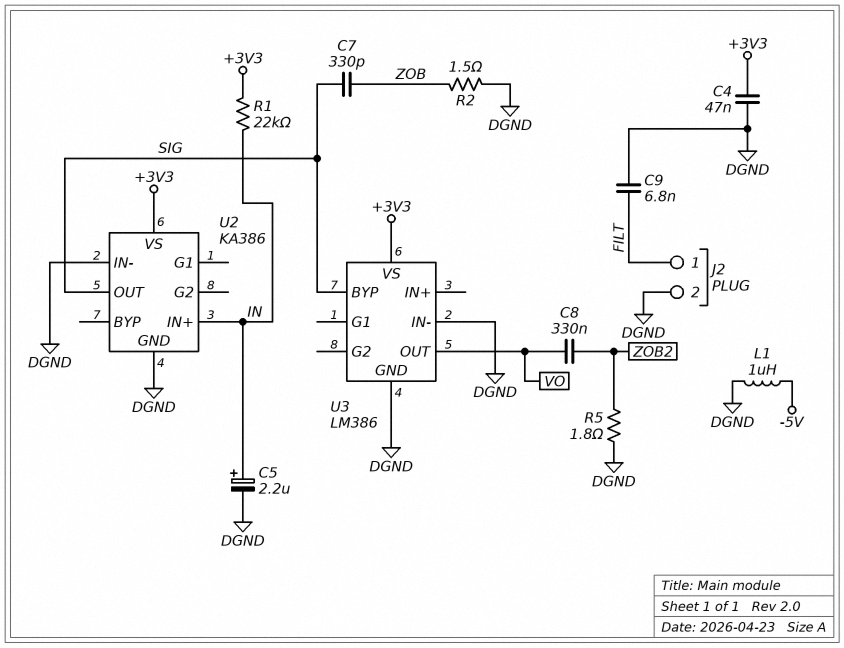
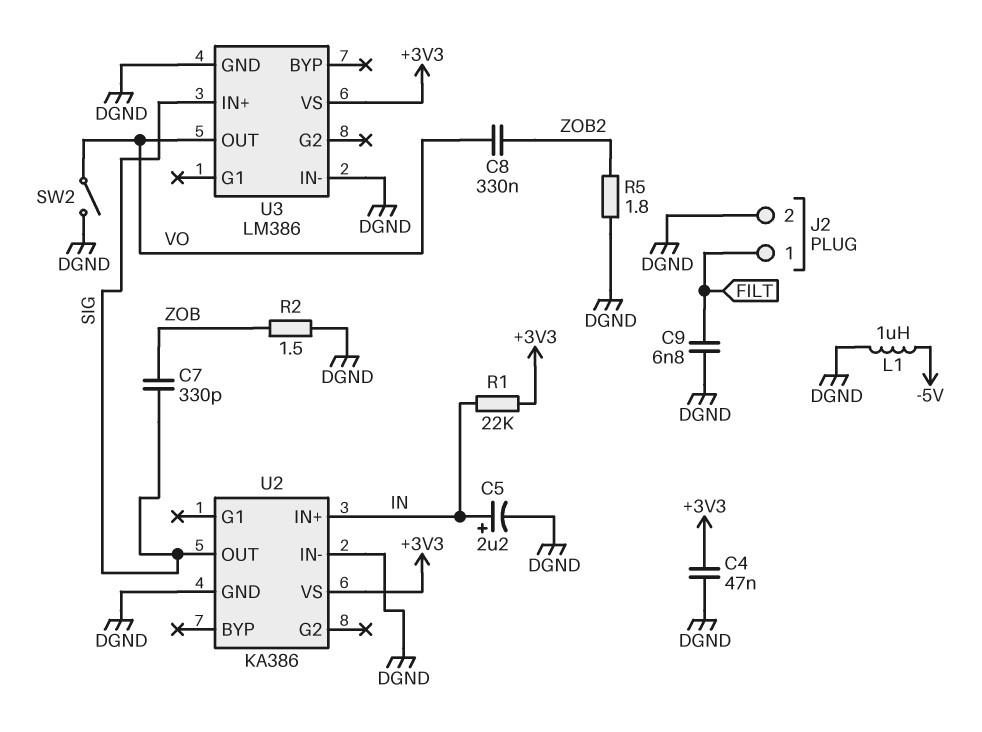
SW2: none -> switch (DGND, VO)
U3 pin BYP: SIG -> none
U3 pin IN+: none -> SIG

